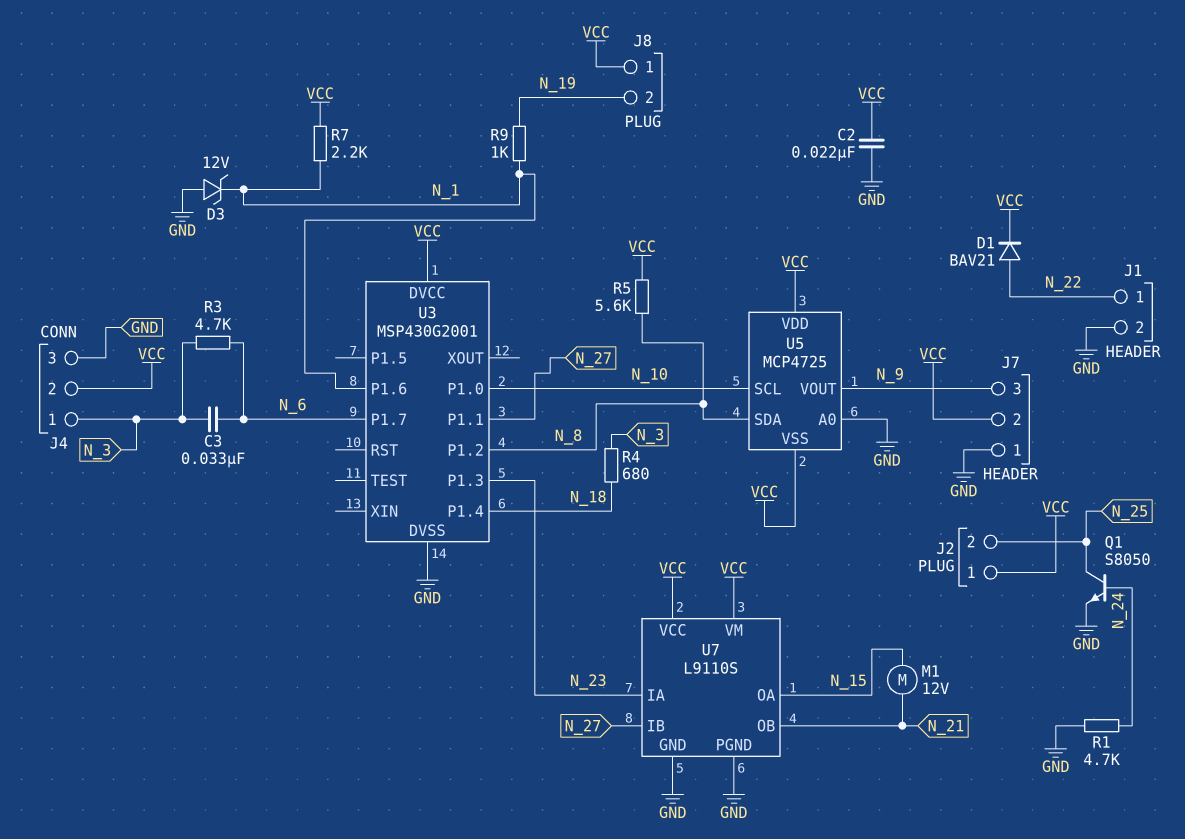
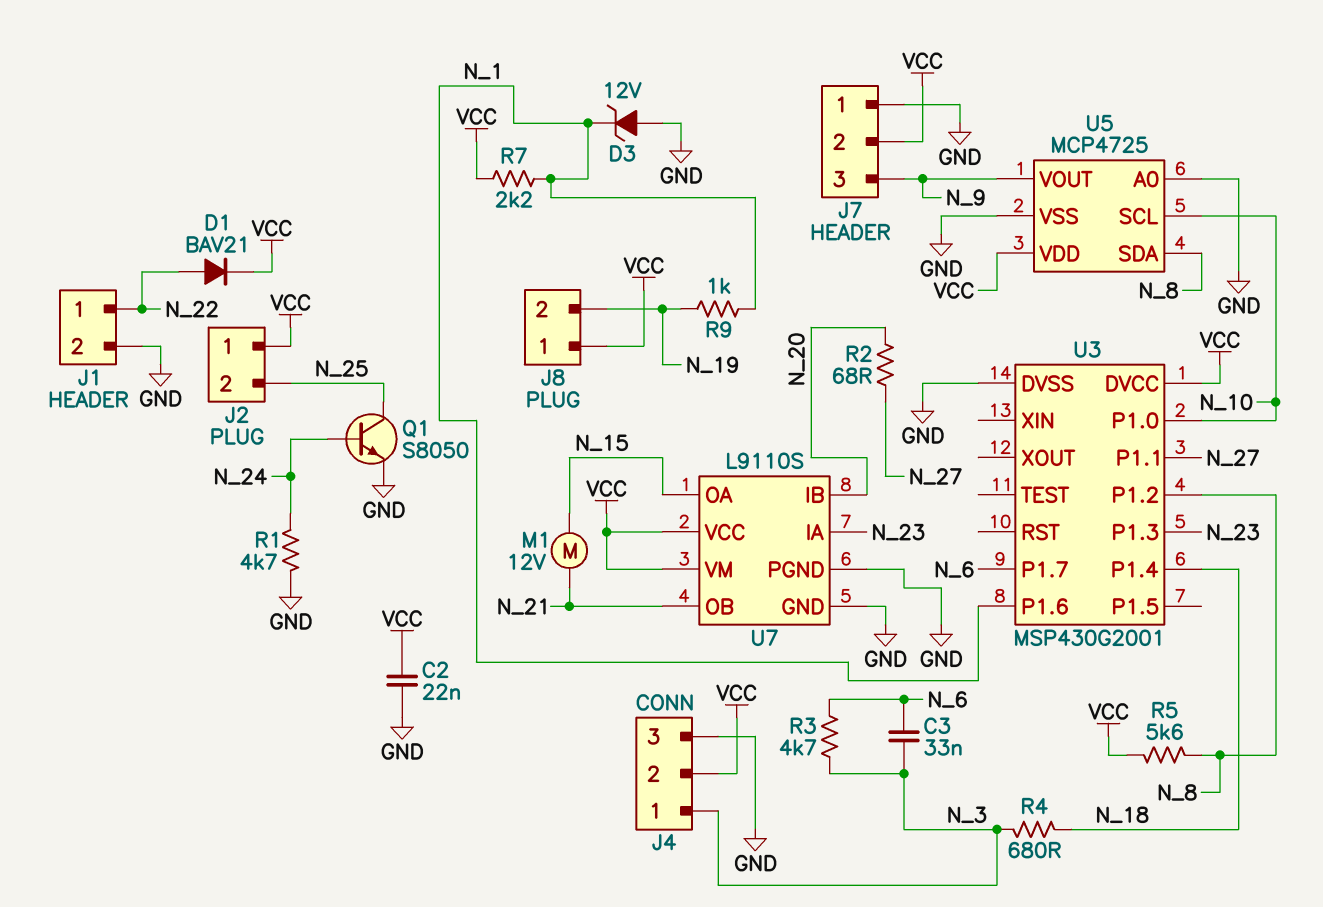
R2: none -> 68 (N_20, N_27)
U5 pin VSS: VCC -> GND
U7 pin IB: N_27 -> N_20

